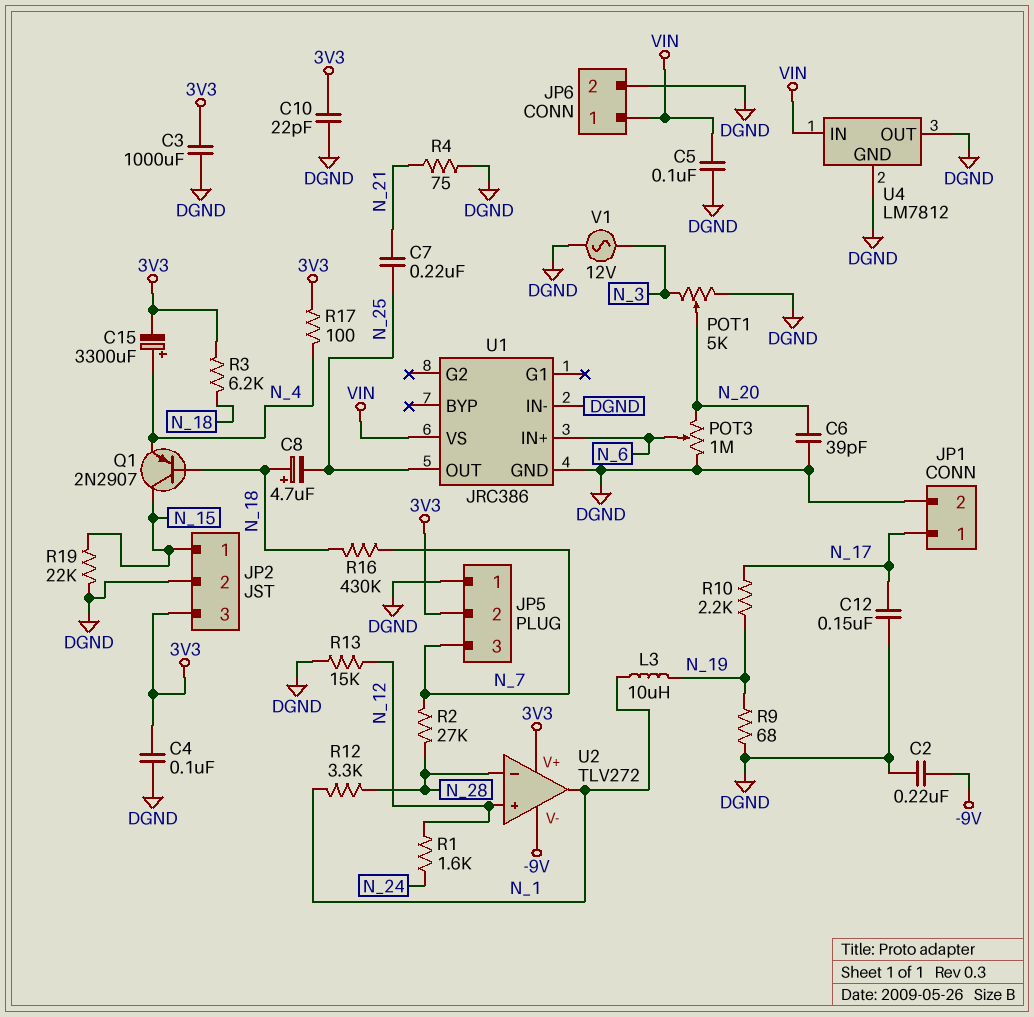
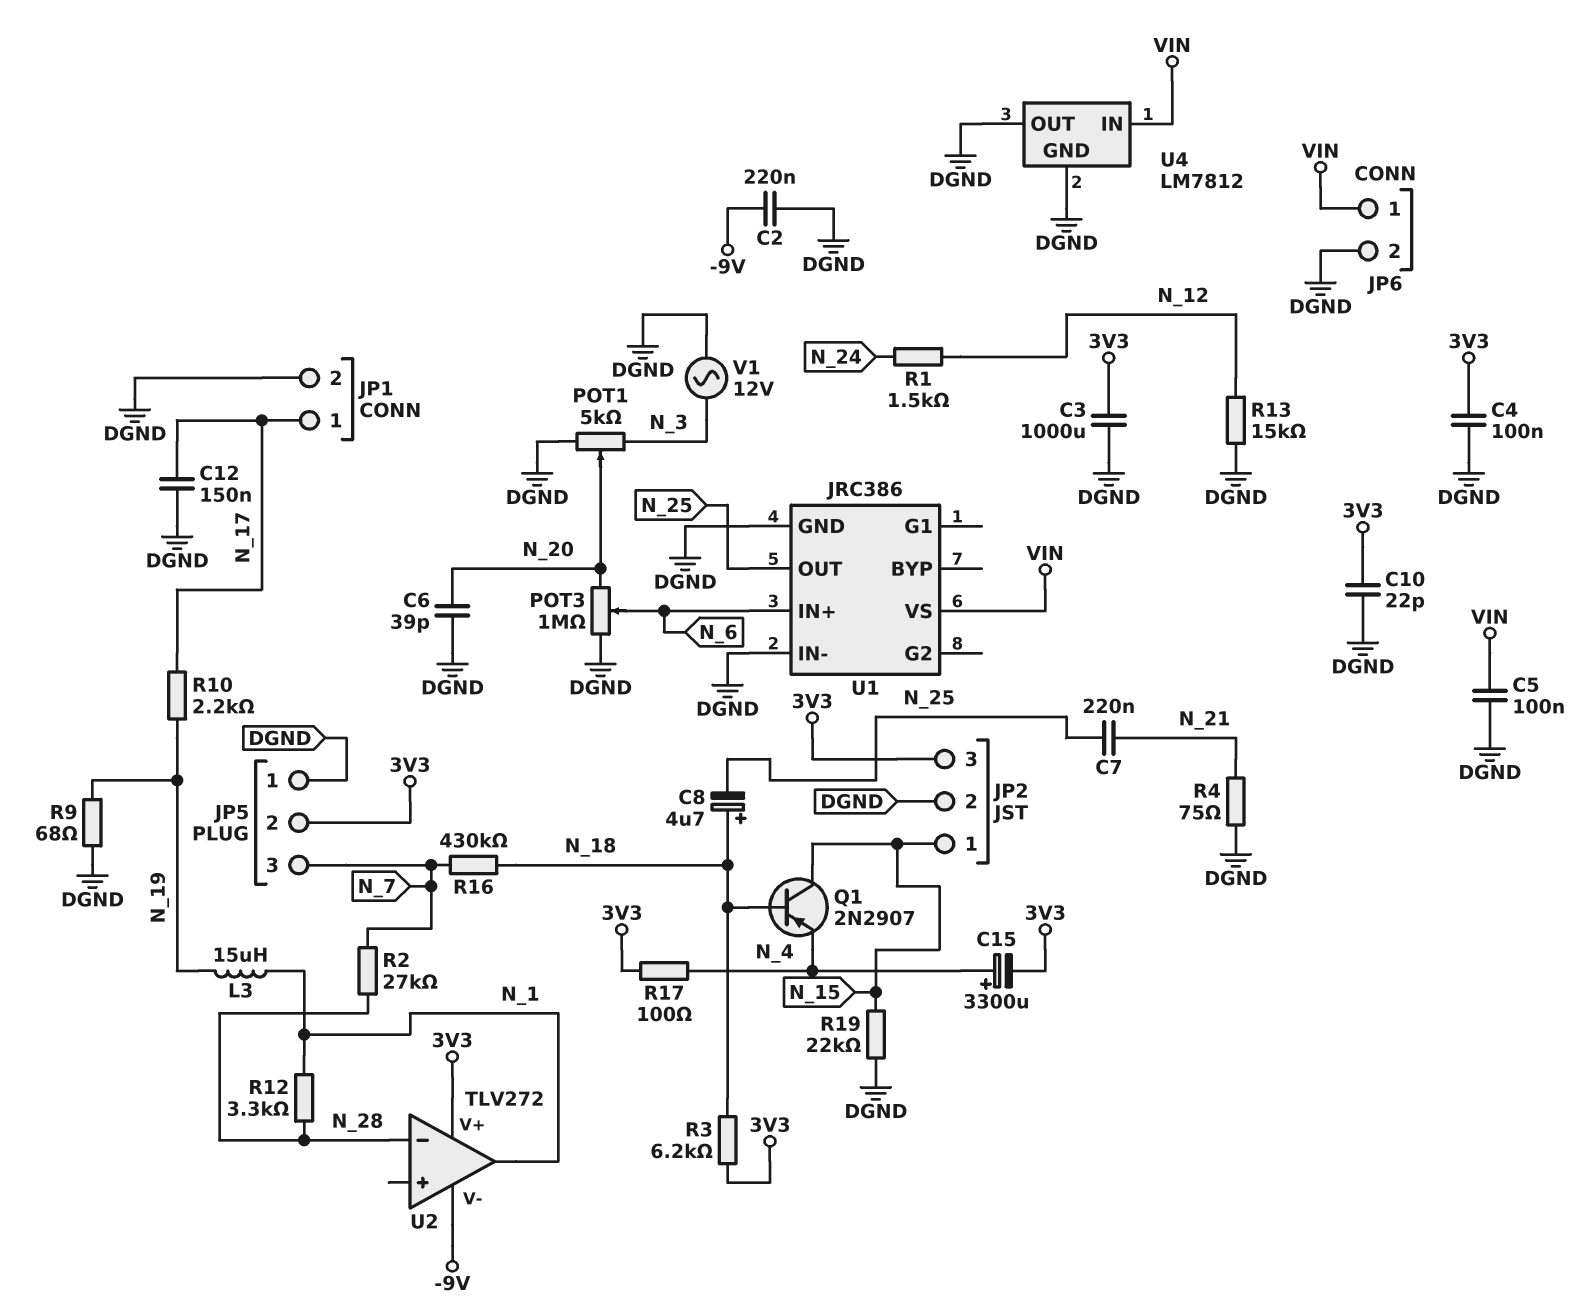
L3: 10uH (N_1, N_19) -> 15uH (N_1, N_19)
R1: 1.6k (N_12, N_24) -> 1.5k (N_12, N_24)
U2 pin in+: N_12 -> none

